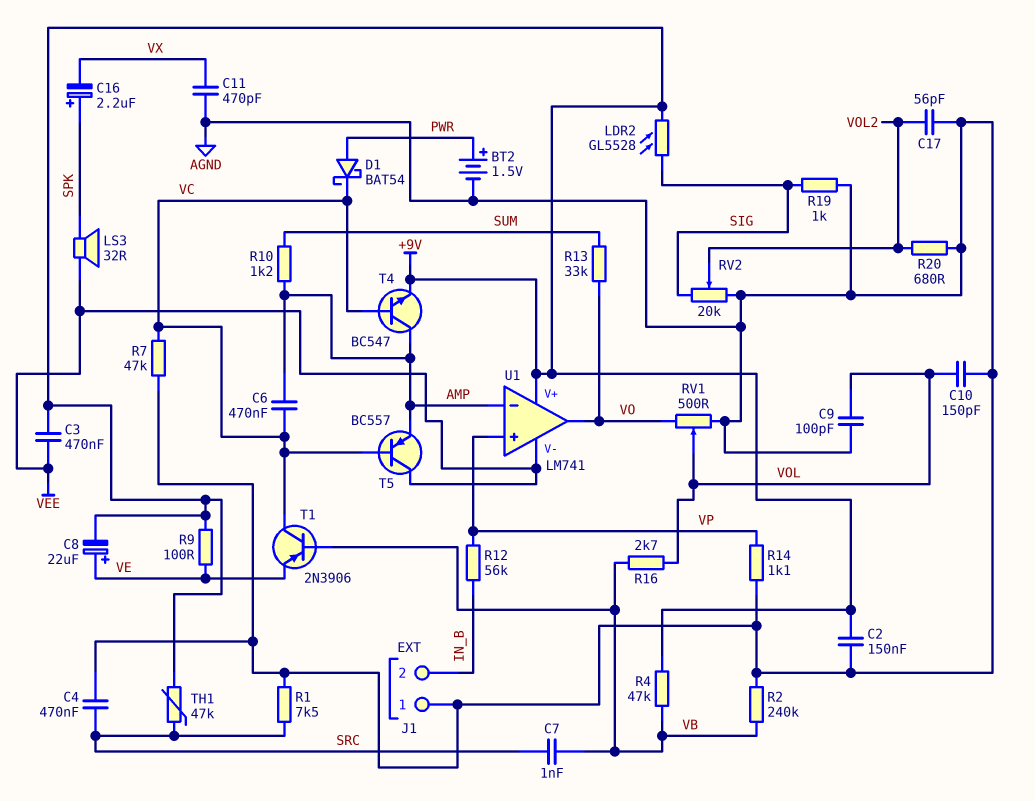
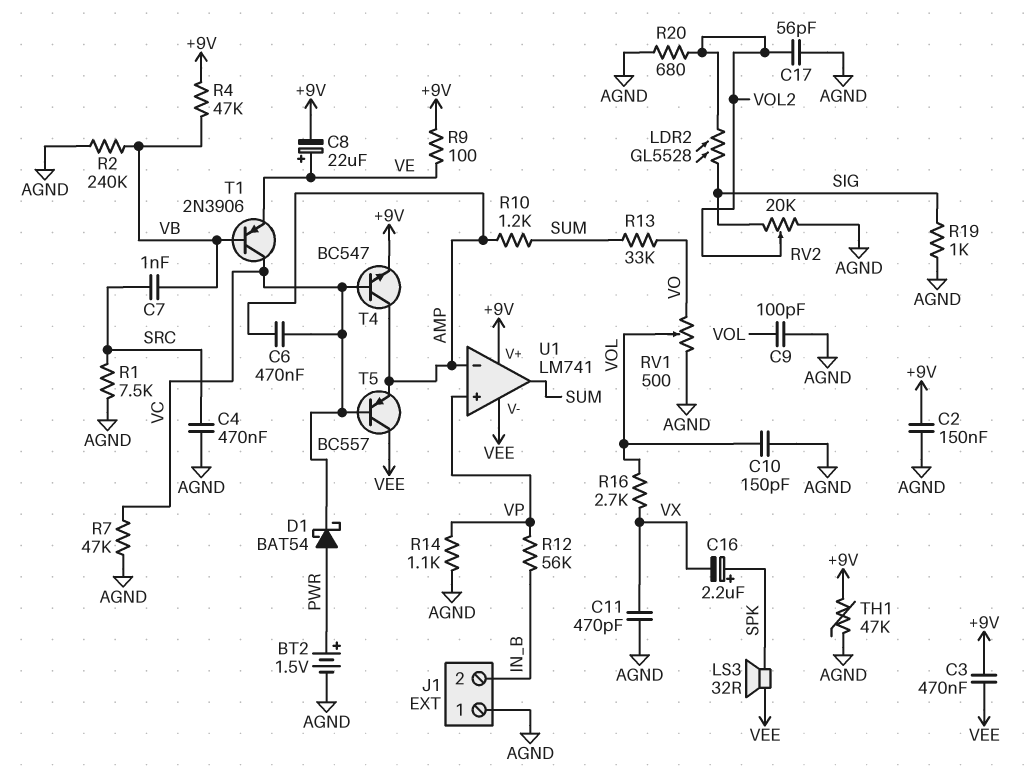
LDR2: GL5528 (+9V, SIG) -> GL5528 (SIG, VOL2)
R16: 2.7k (VB, VOL) -> 2.7k (VOL, VX)
TH1: 47k (+9V, SRC) -> 47k (+9V, AGND)
U1 pin out: VO -> SUM

